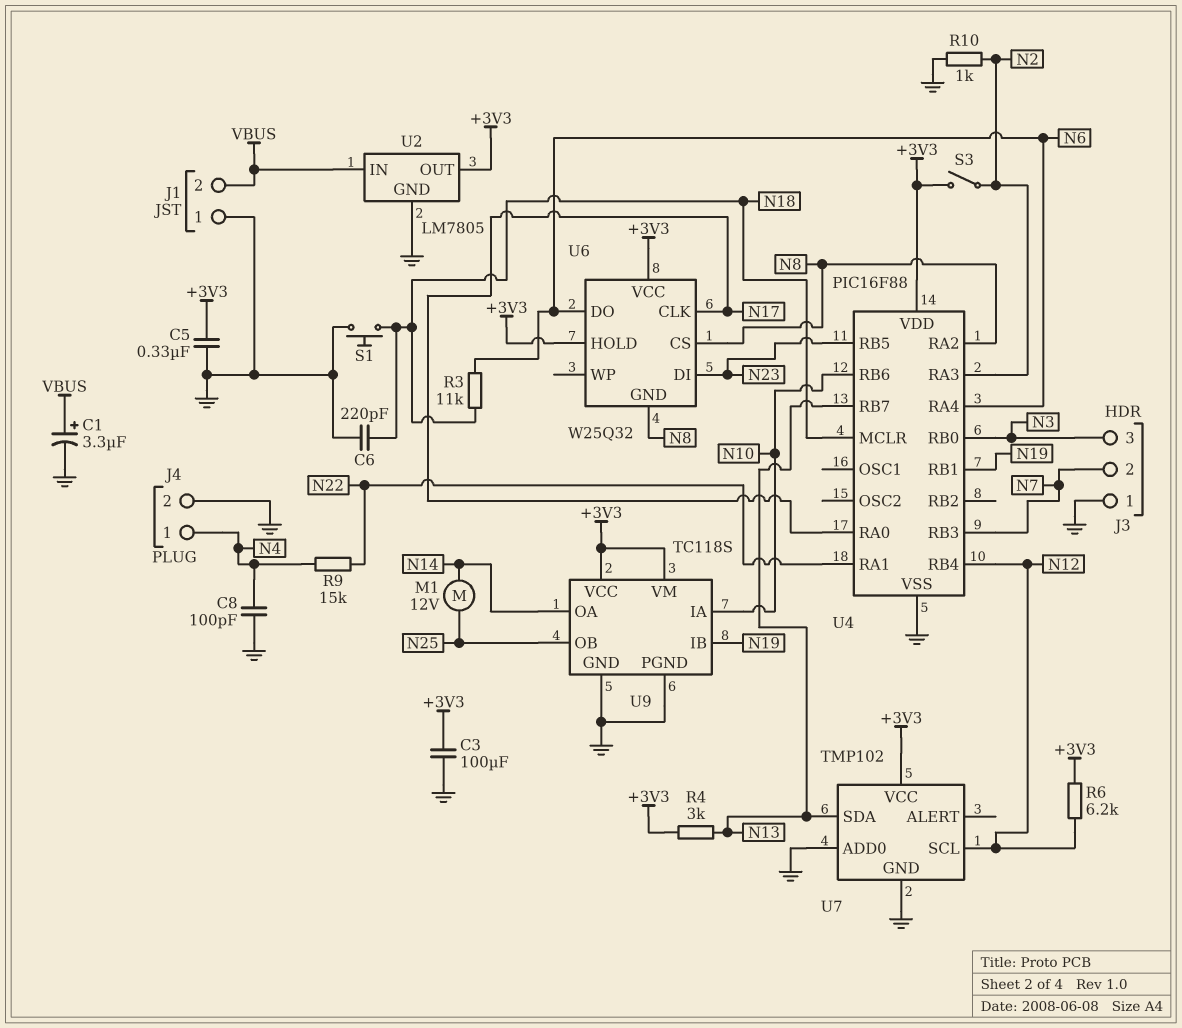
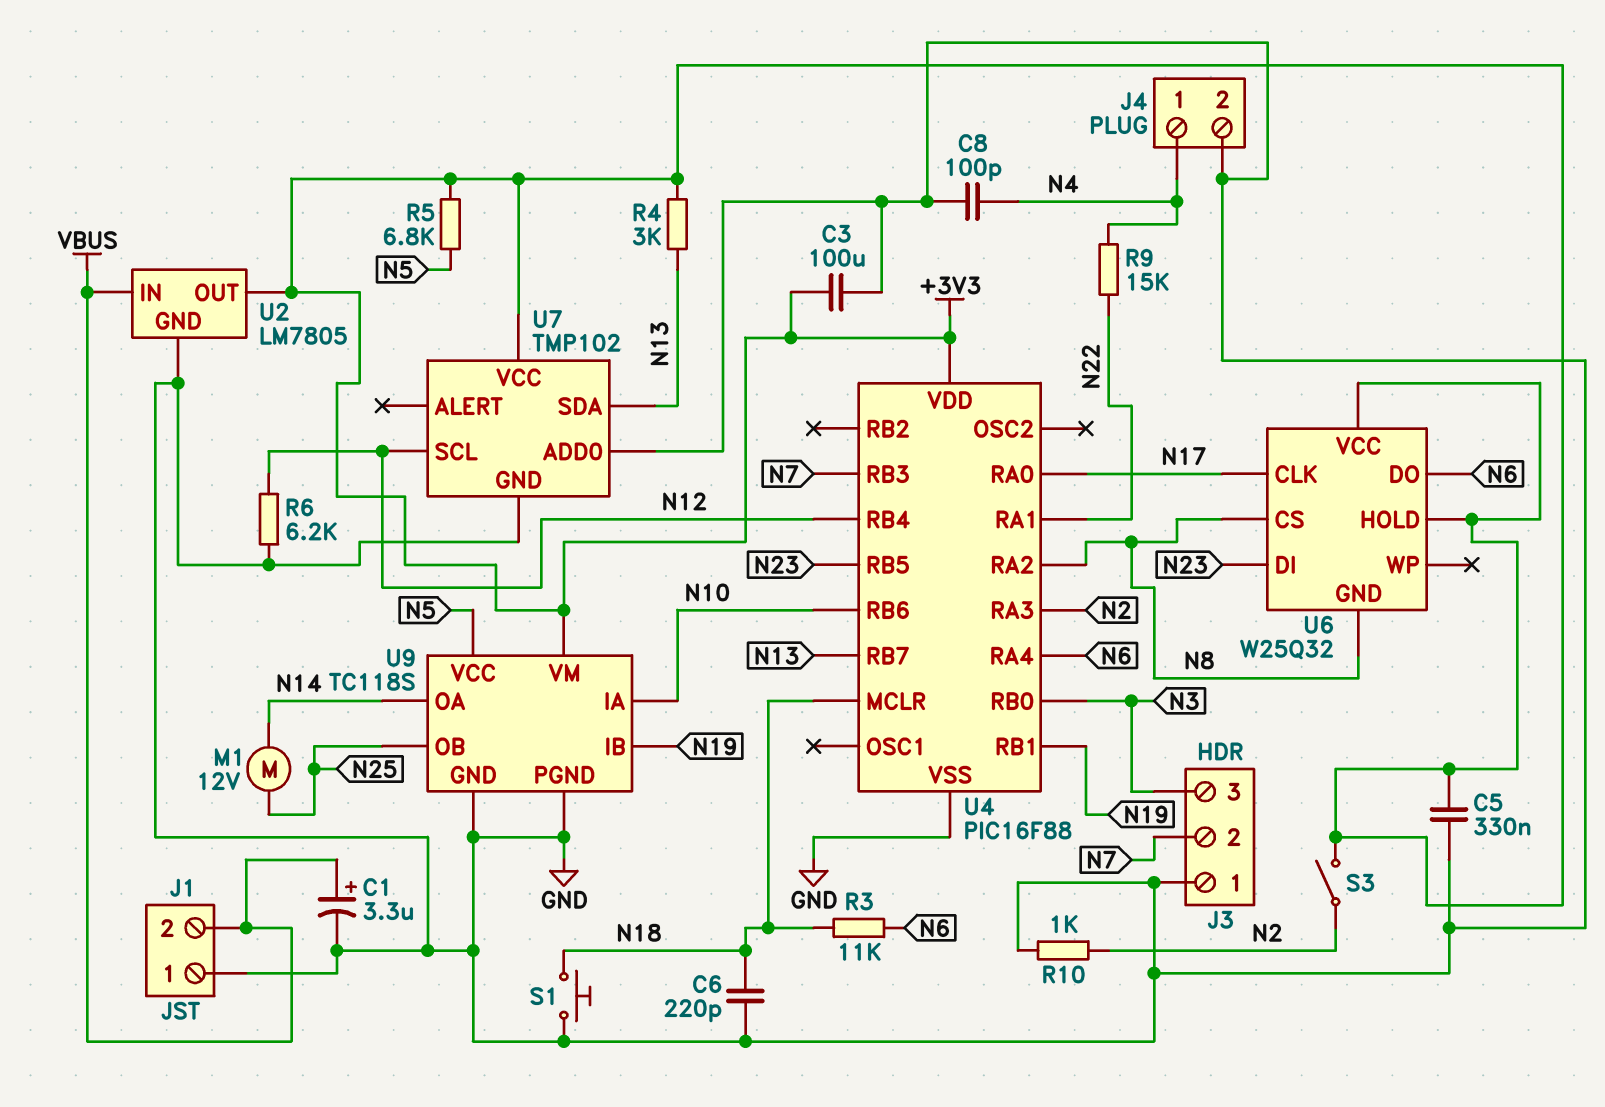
R5: none -> 6.8k (+3V3, N5)
R6: 6.2k (+3V3, N12) -> 6.2k (GND, N12)
U9 pin VCC: +3V3 -> N5

